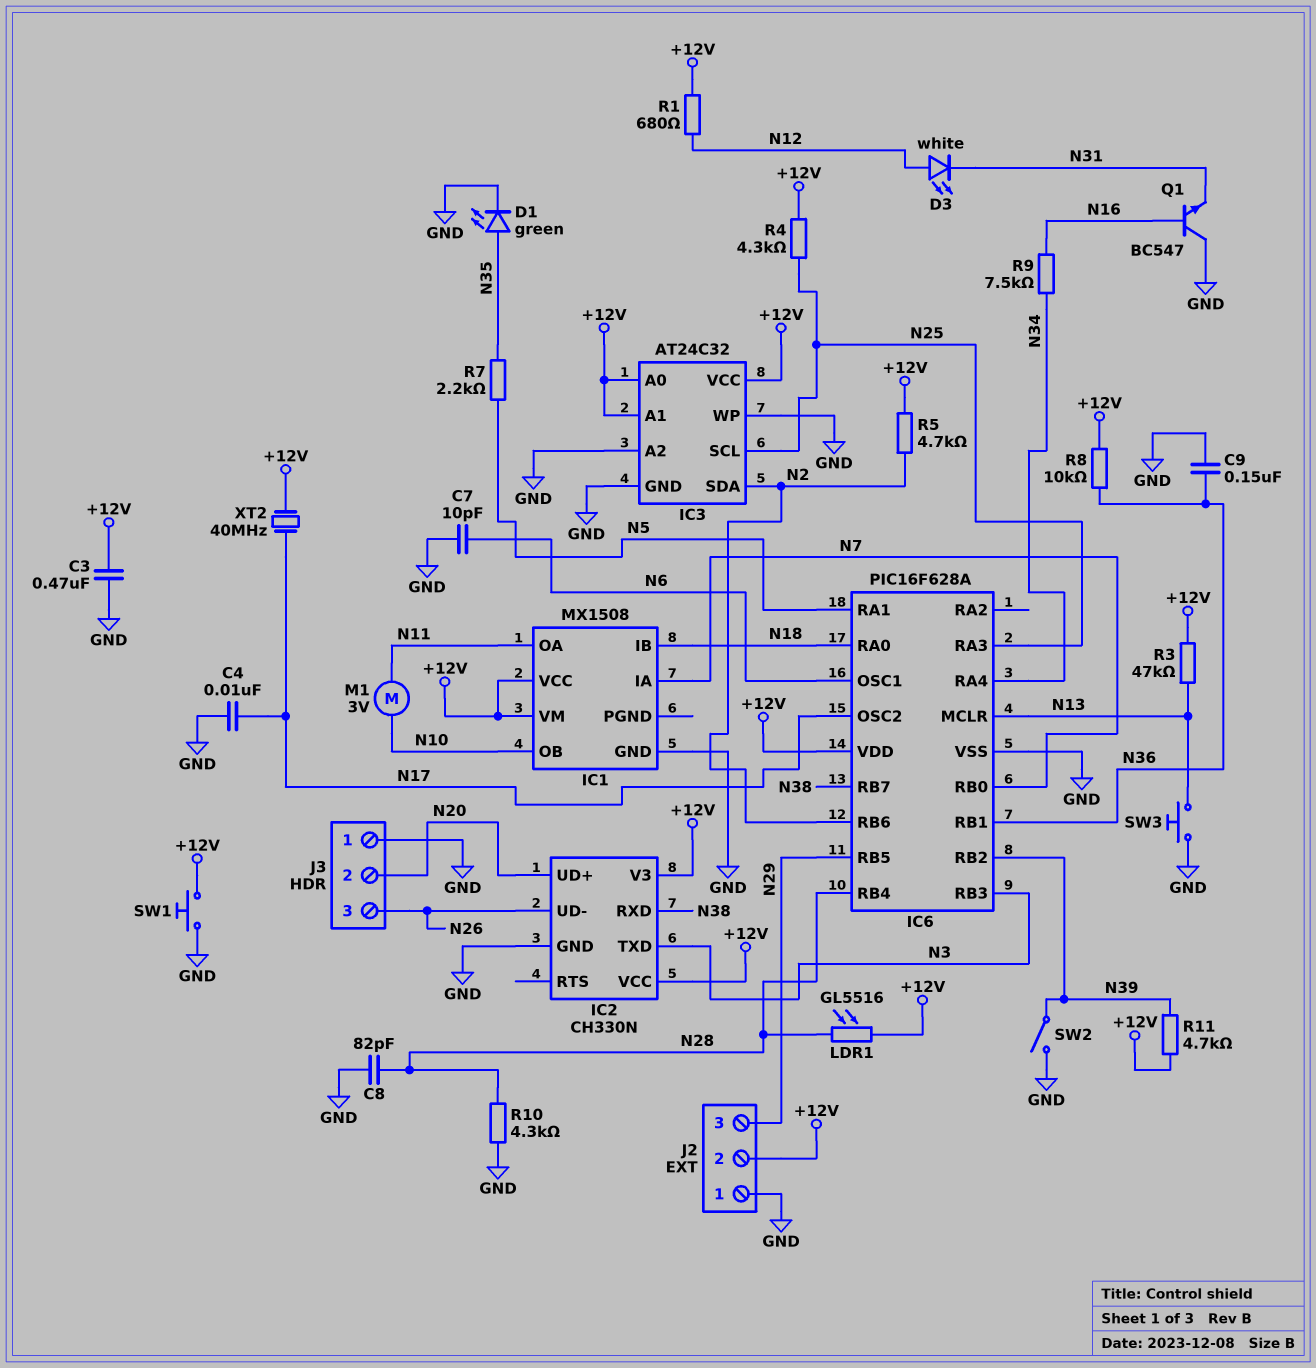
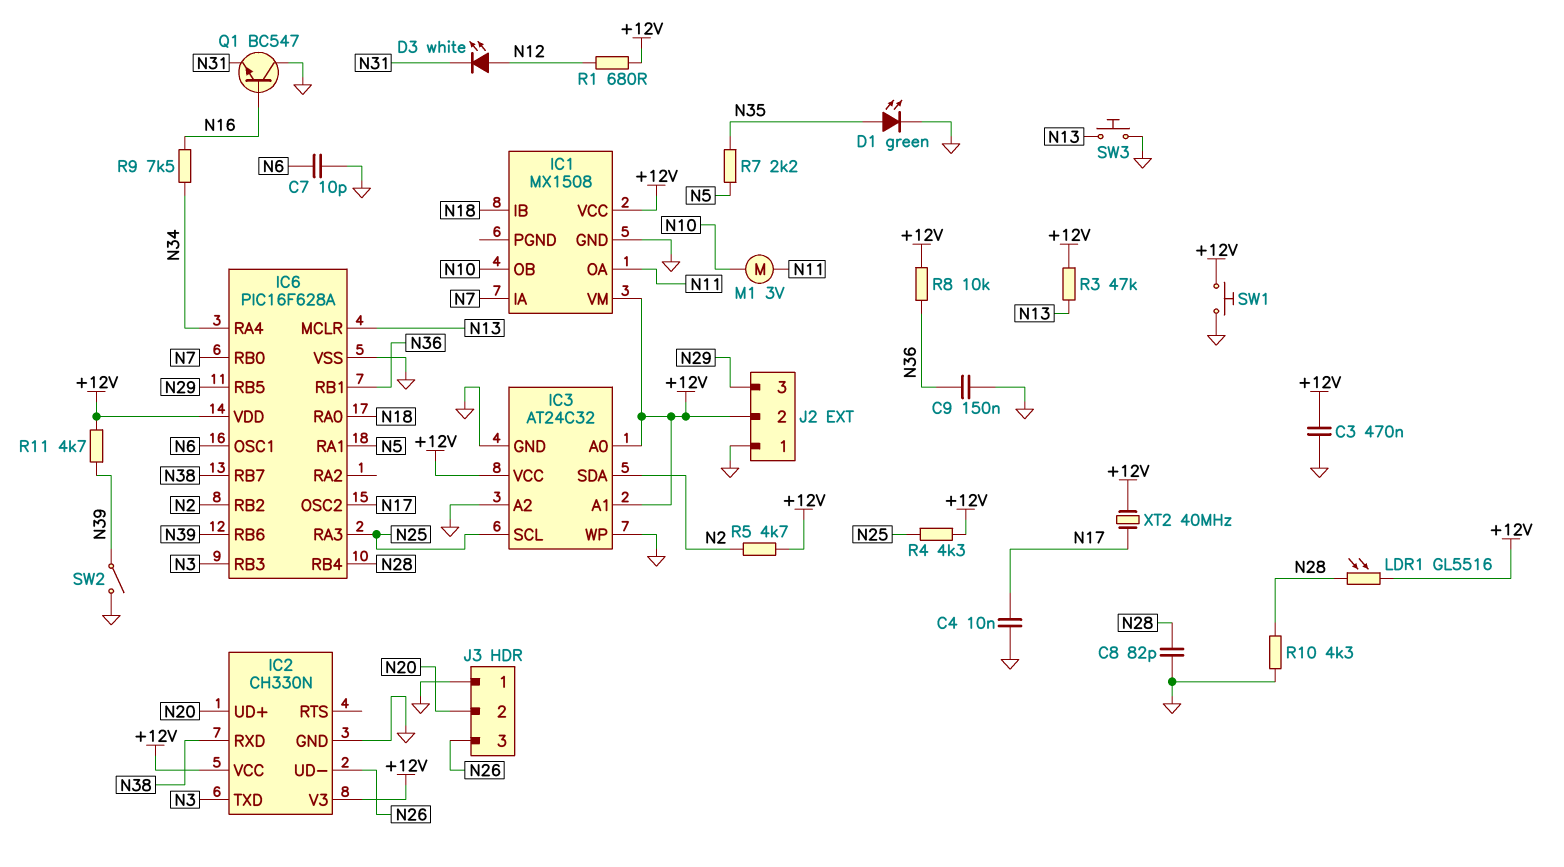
IC6 pin RB2: N39 -> N2
IC6 pin RB6: N2 -> N39

